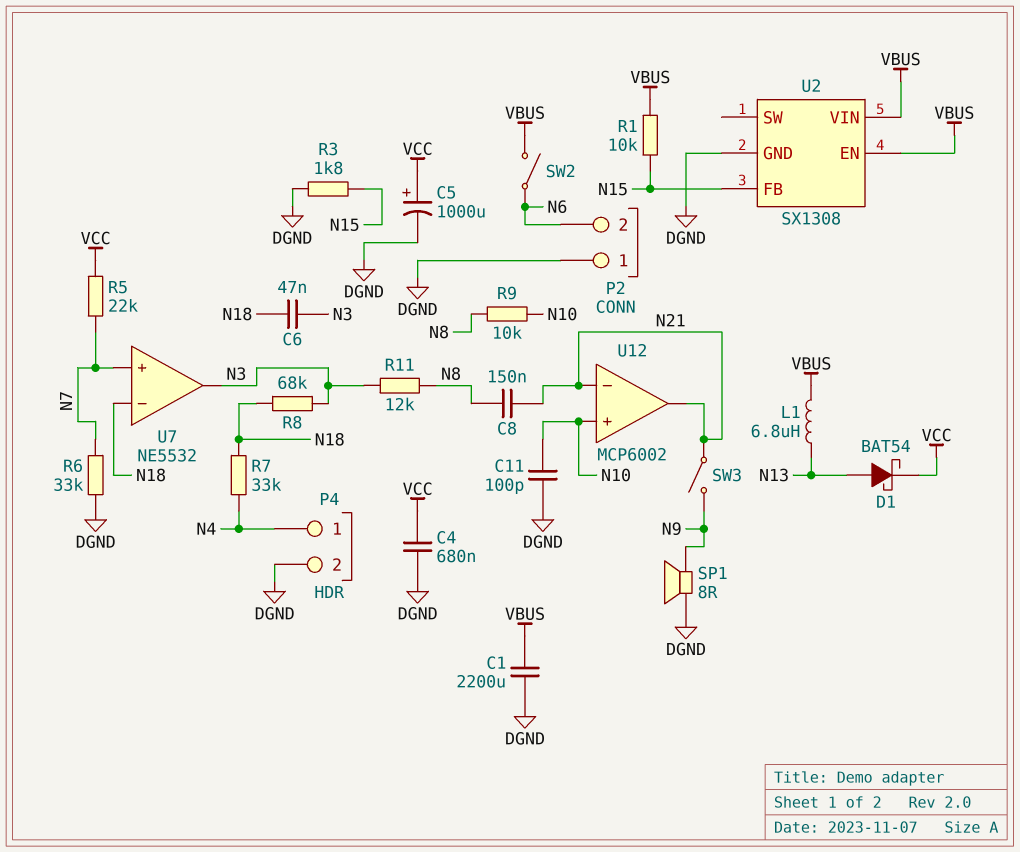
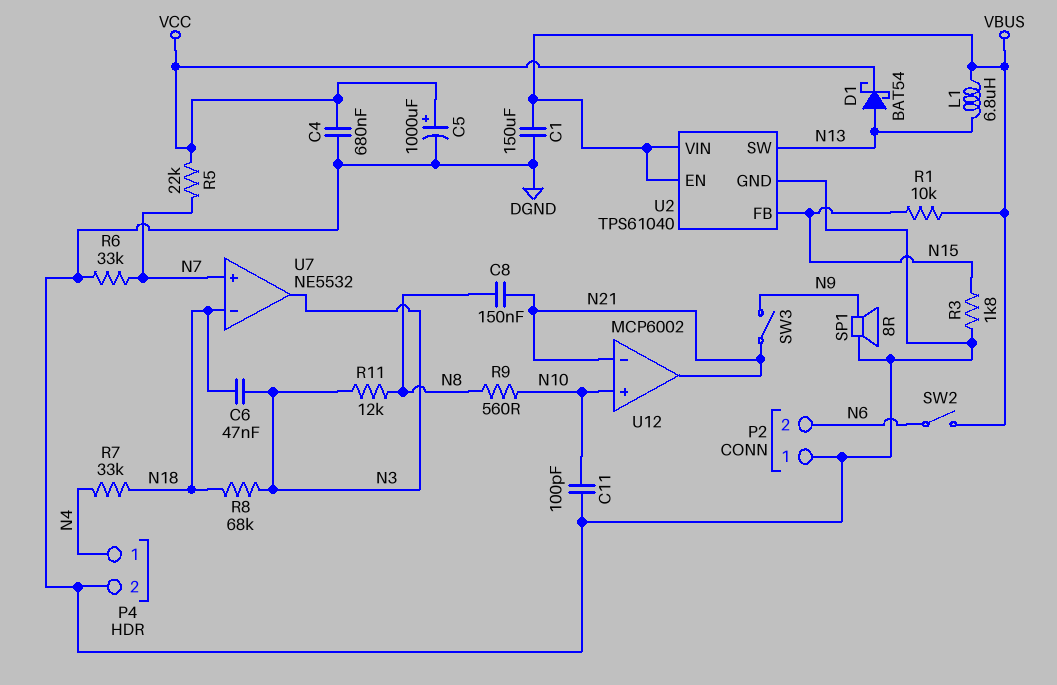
C1: 2200uF (DGND, VBUS) -> 150uF (DGND, VBUS)
R9: 10k (N8, N10) -> 560 (N8, N10)
U2: SX1308 -> TPS61040
U2 pin SW: none -> N13

